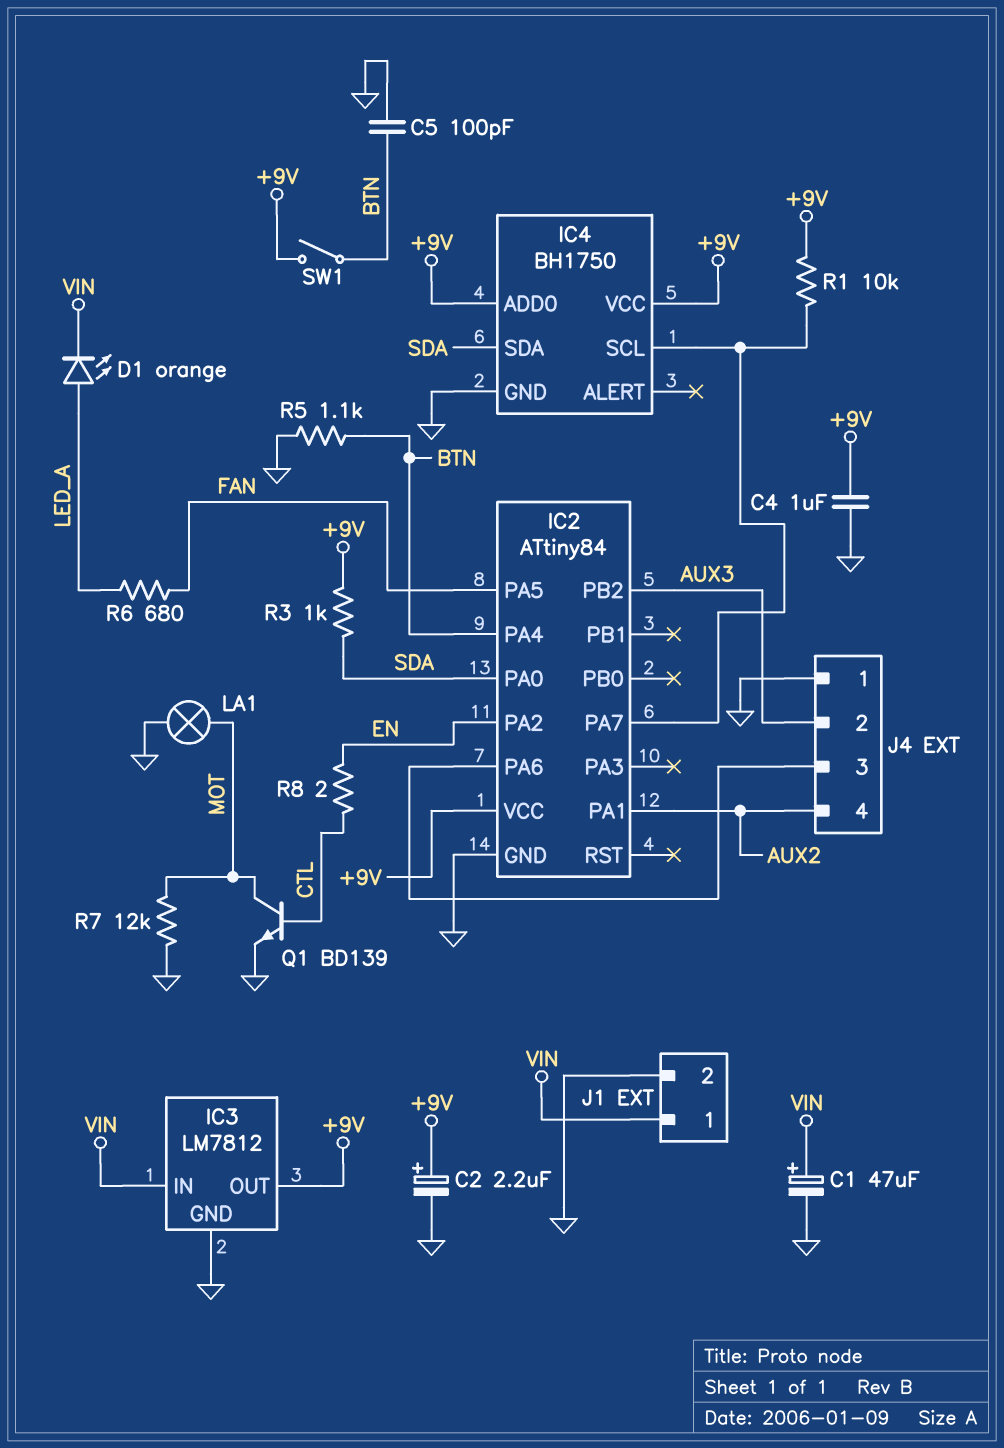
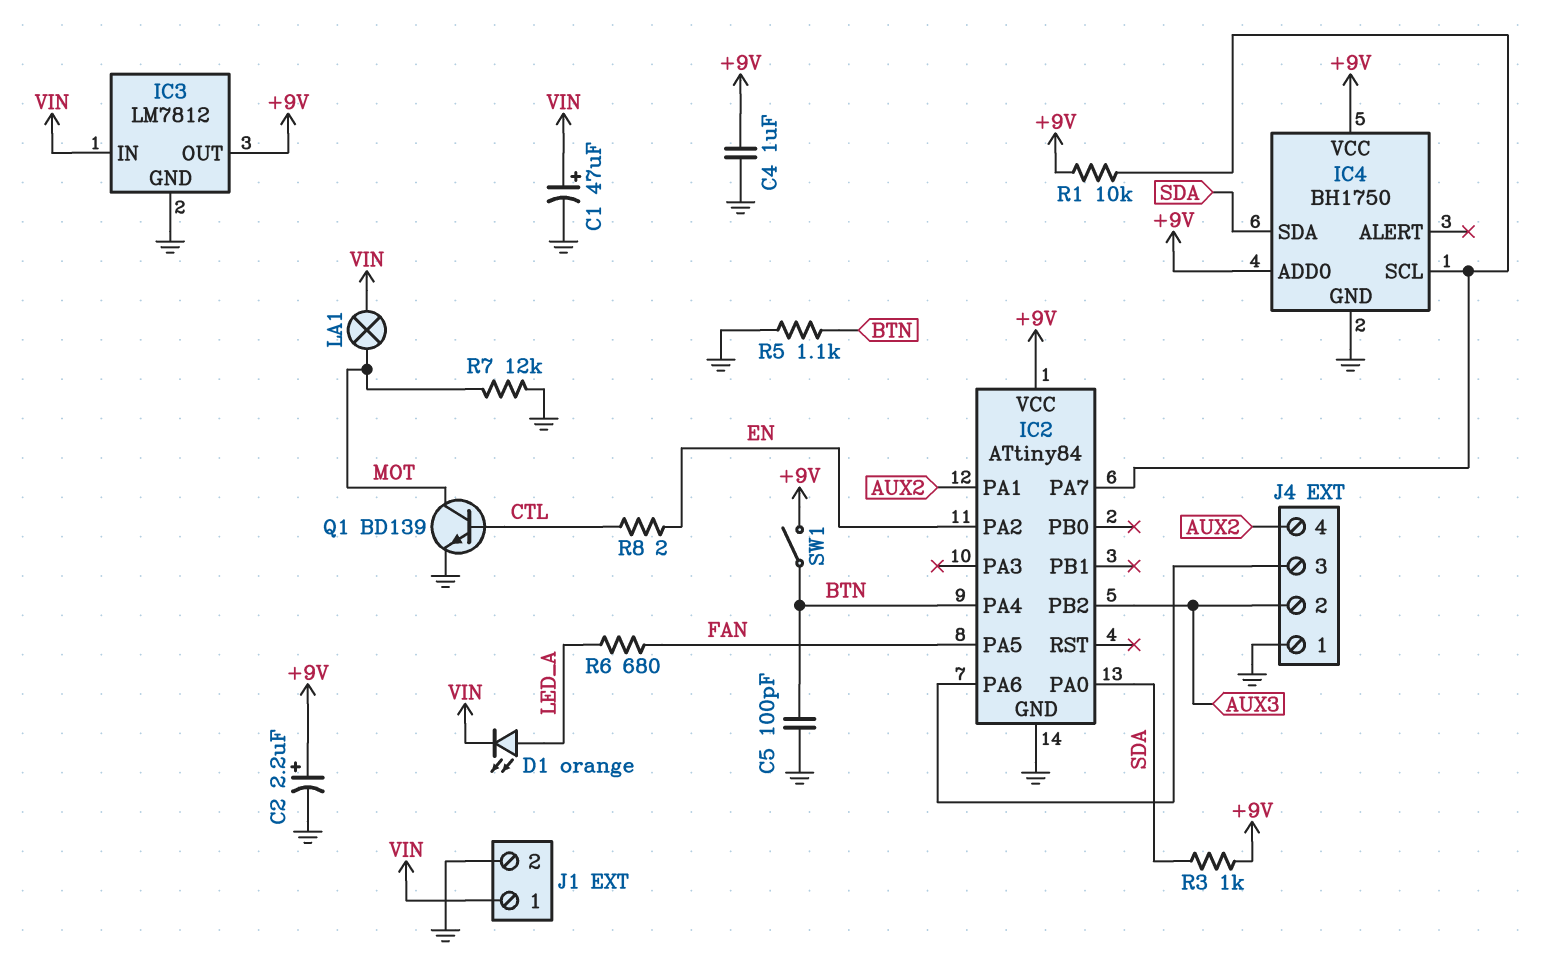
LA1: lamp (GND, MOT) -> lamp (MOT, VIN)

